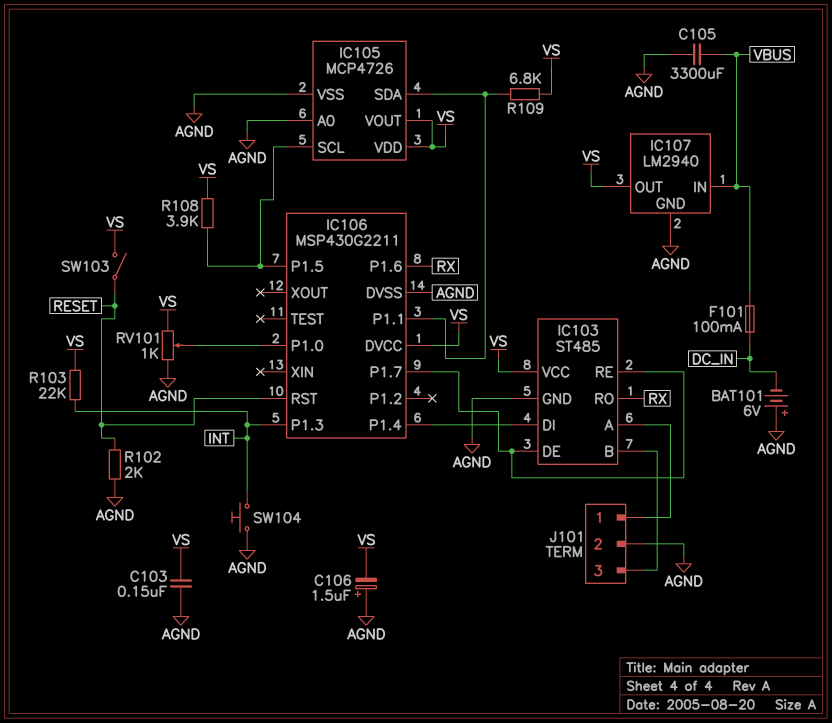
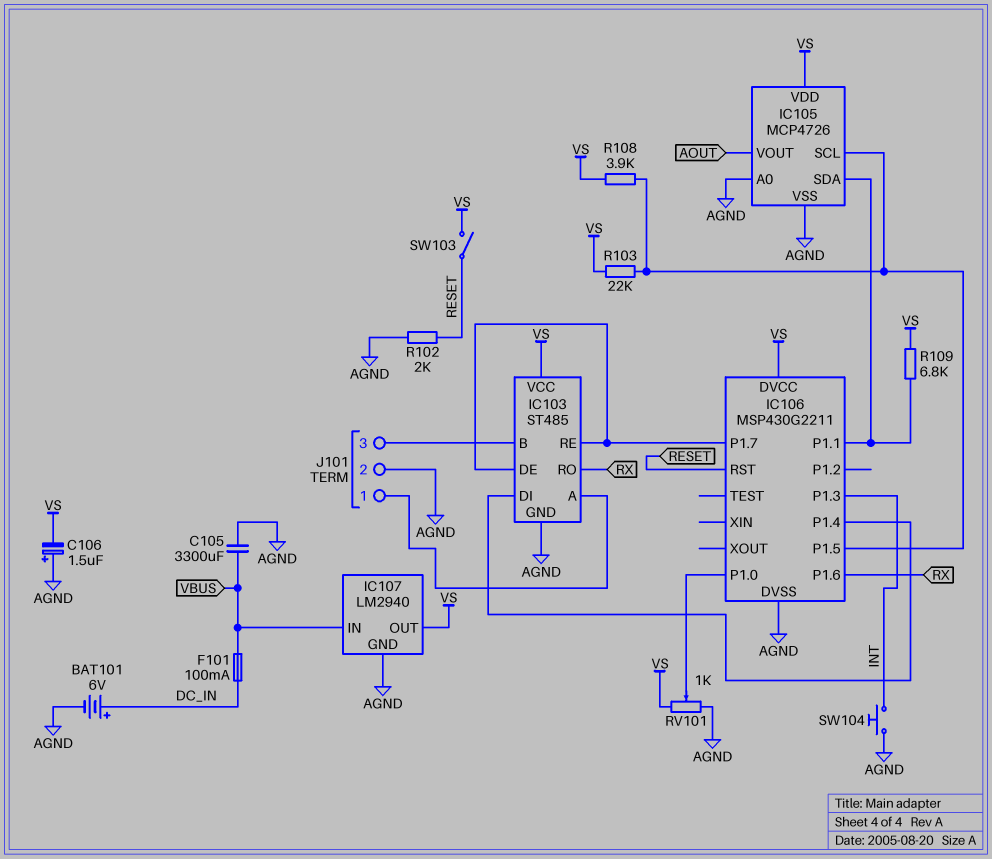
BAT101: 6V (plus AGND, minus DC_IN) -> 6V (plus DC_IN, minus AGND)
C103: 150nF (AGND, VS) -> none
IC105 pin VOUT: VS -> AOUT
R103: 22k (INT, VS) -> 22k (IC105/SCL, VS)

